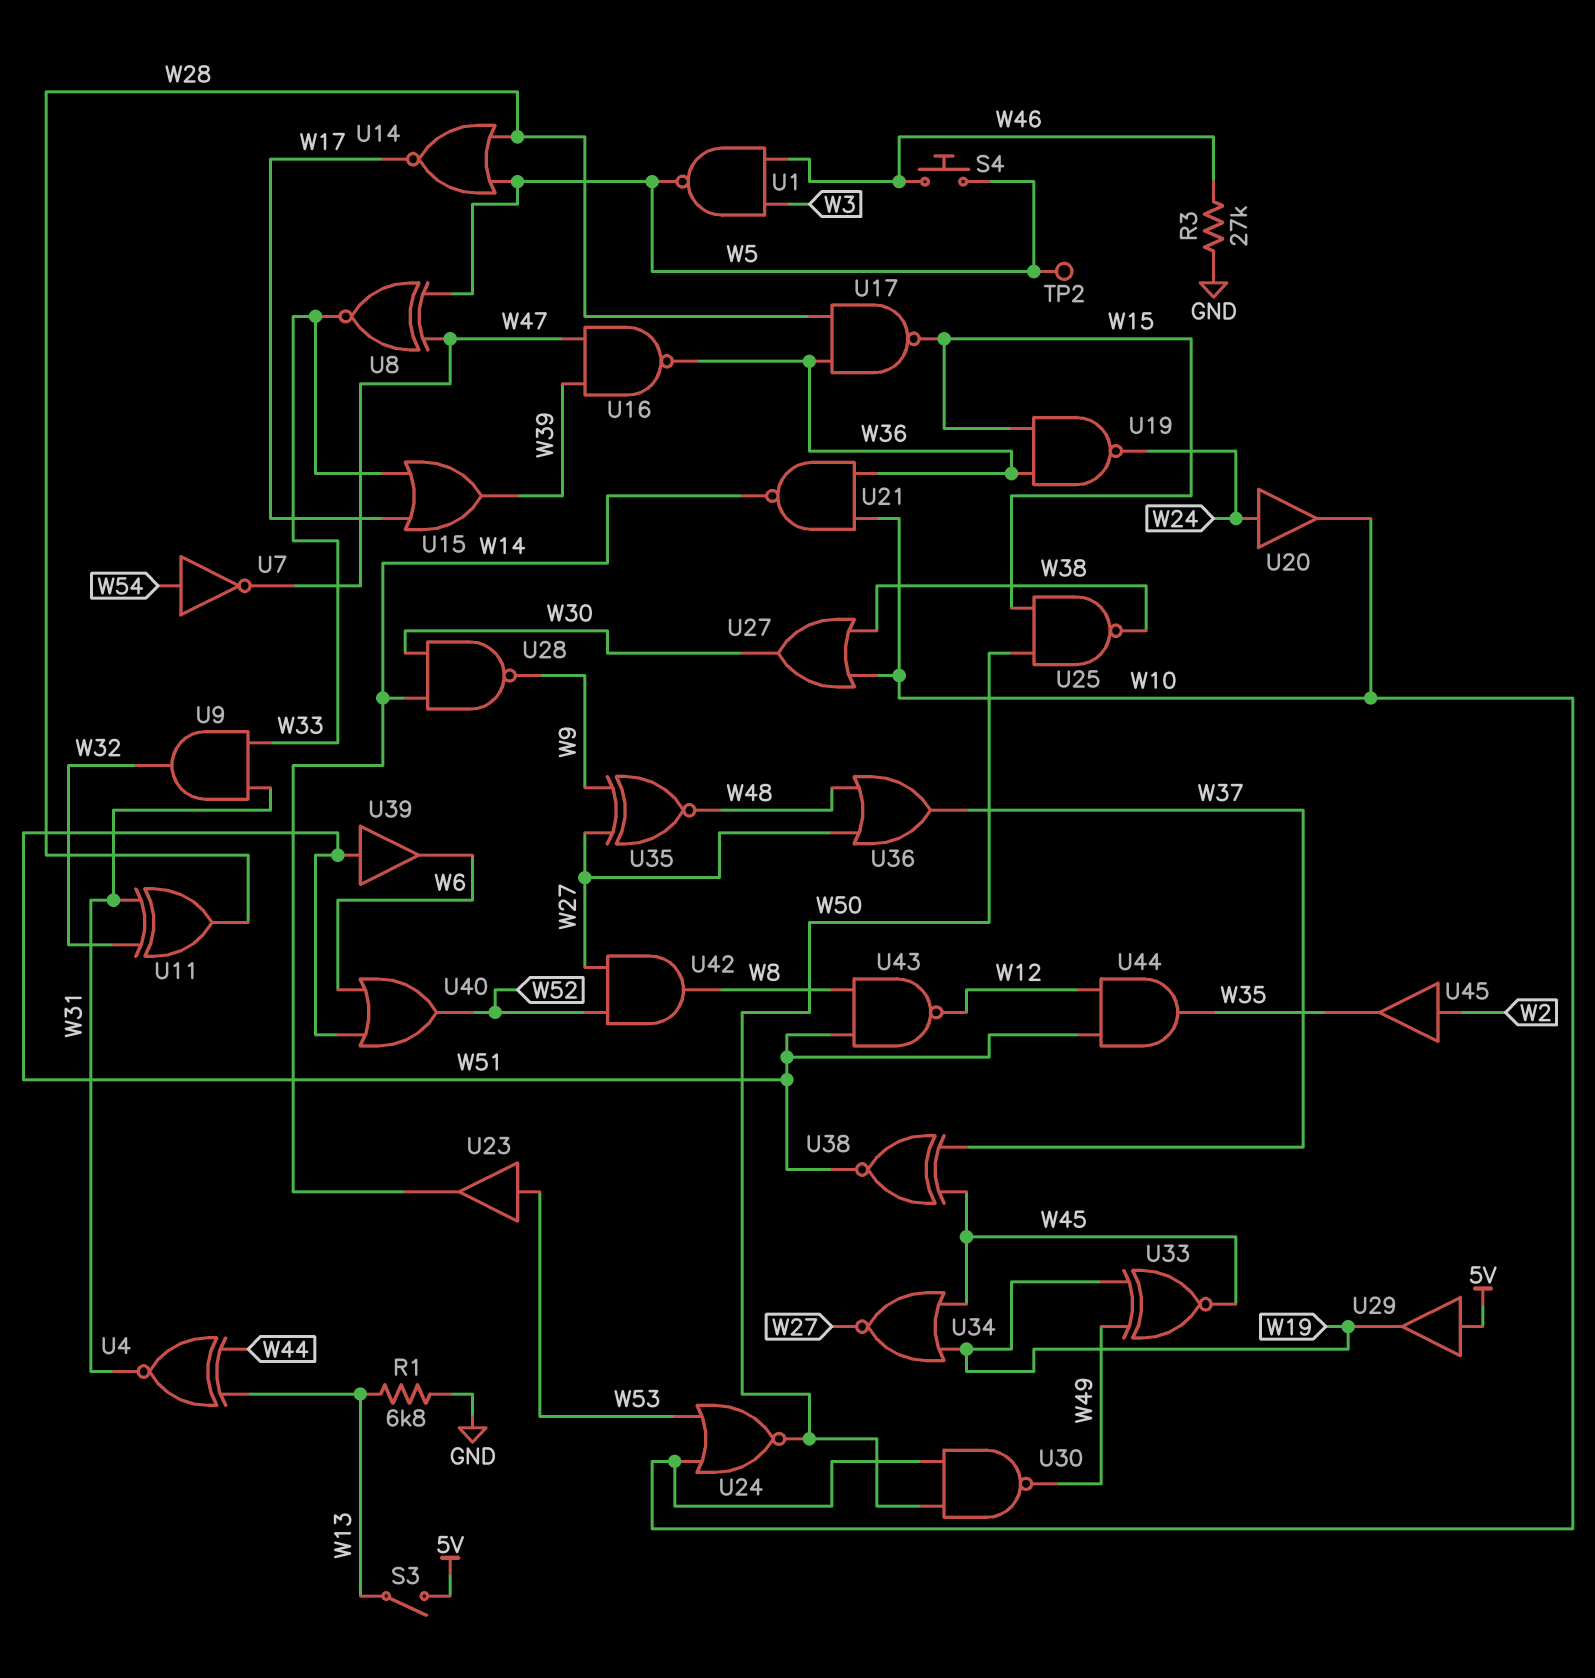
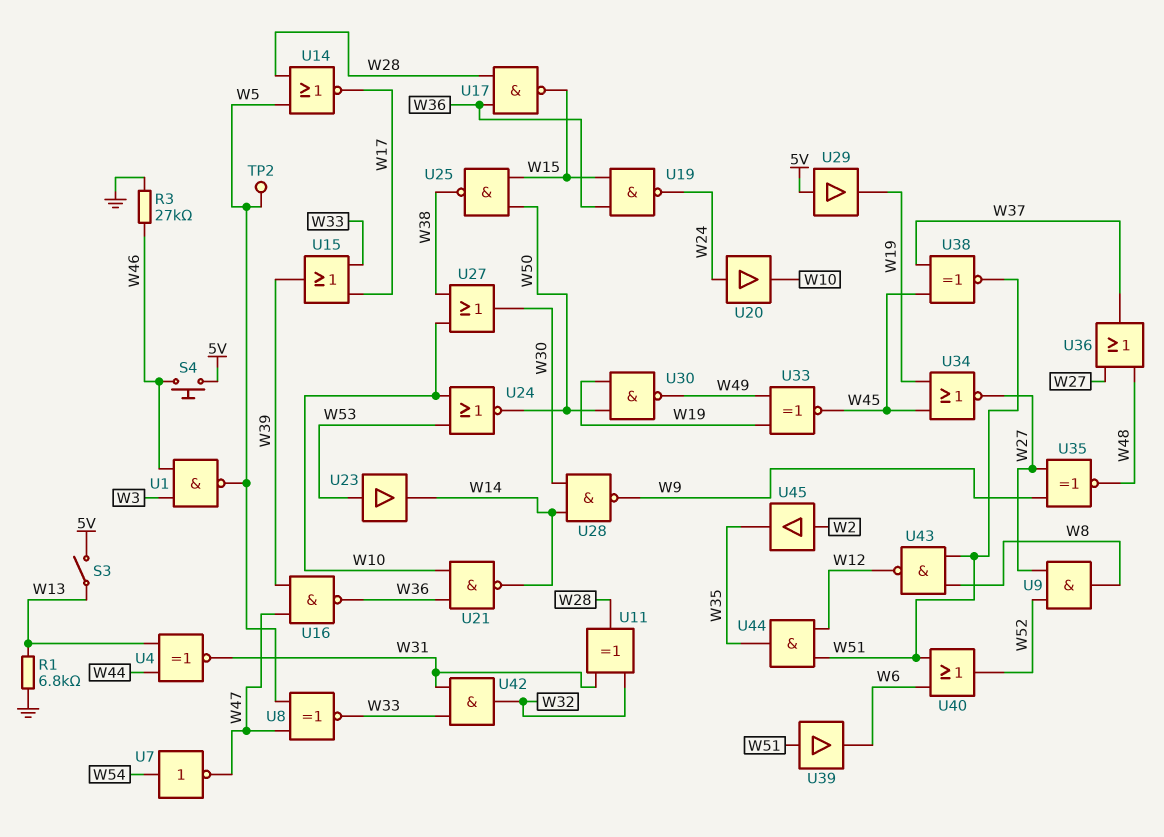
S4: button (W5, W46) -> button (5V, W46)
U9: AND (in W31, in W33, out W32) -> AND (in W27, in W52, out W8)
U30: NAND (in W10, in W50, out W49) -> NAND (in W19, in W50, out W49)
U42: AND (in W27, in W52, out W8) -> AND (in W31, in W33, out W32)

